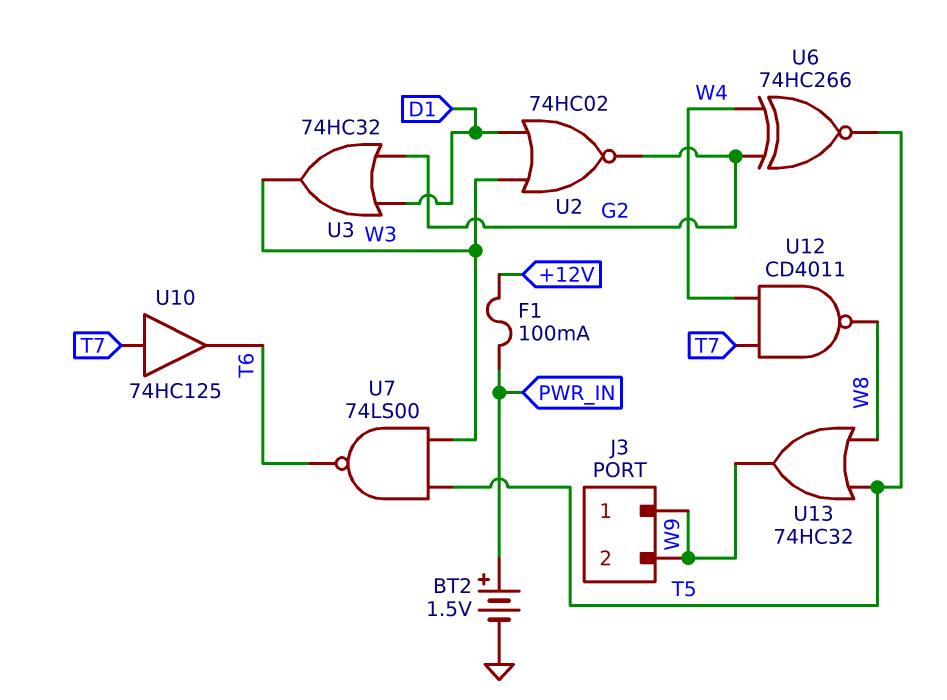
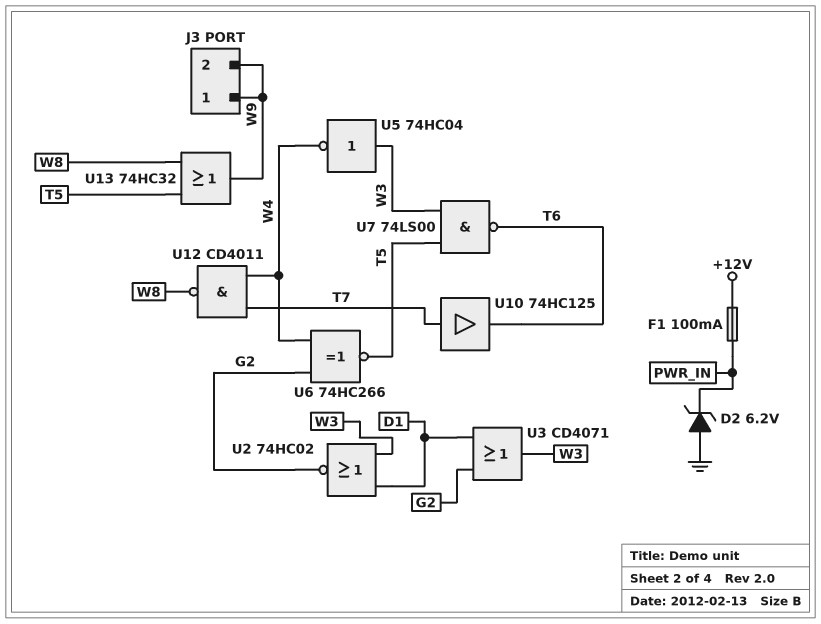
BT2: 1.5V (plus PWR_IN, minus GND) -> none
D2: none -> zener 6.2V (A GND, K PWR_IN)
U3: OR 74HC32 (in D1, in G2, out W3) -> OR CD4071 (in D1, in G2, out W3)
U5: none -> NOT 74HC04 (in W3, out W4)

